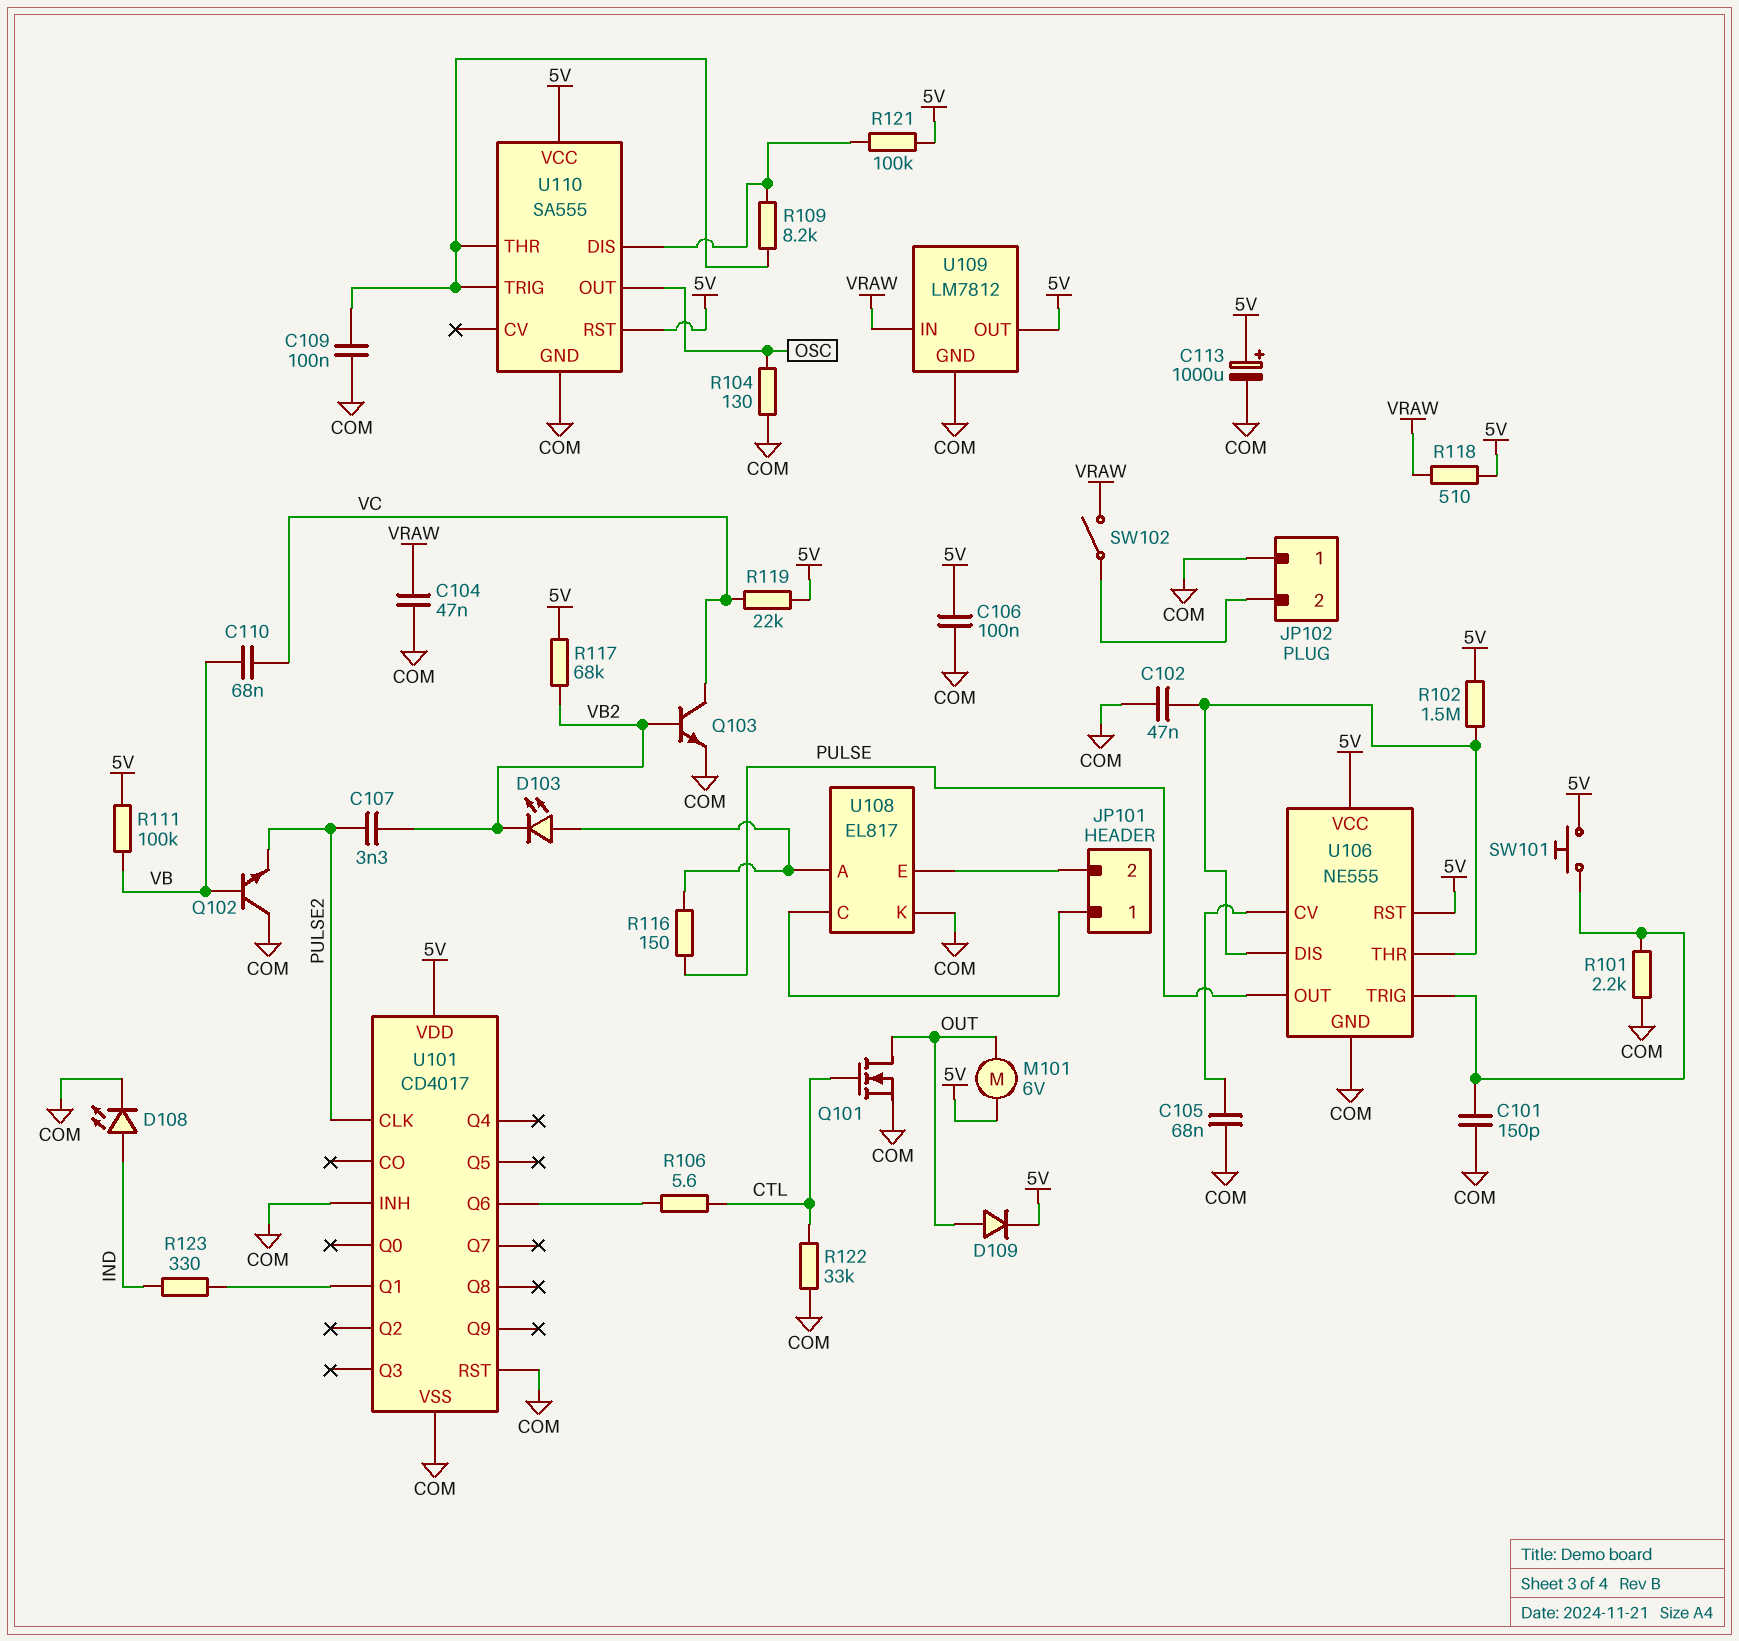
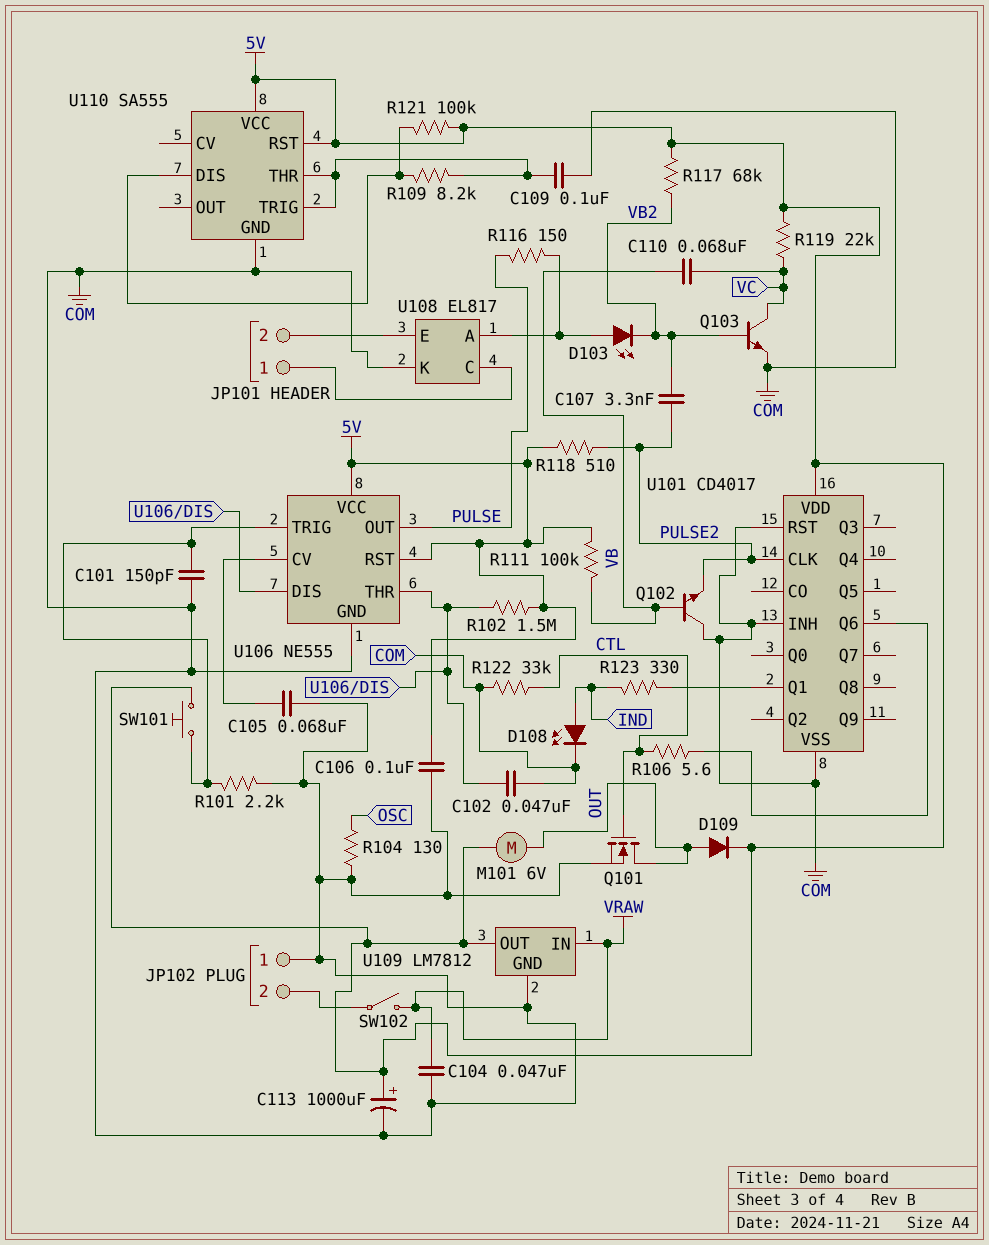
R118: 510 (5V, VRAW) -> 510 (5V, PULSE2)
U110 pin OUT: OSC -> none

